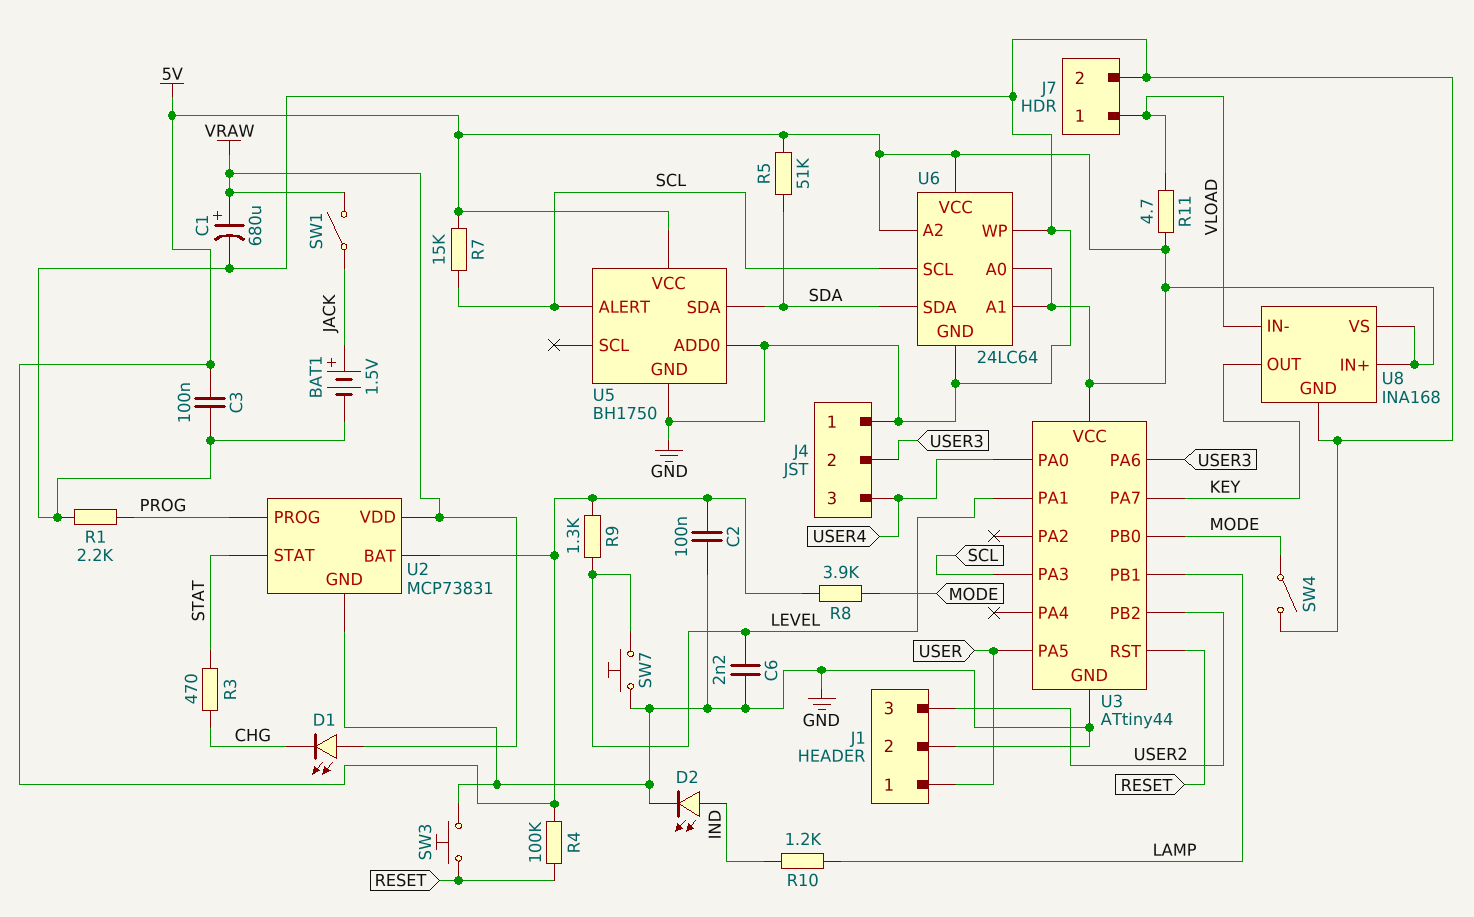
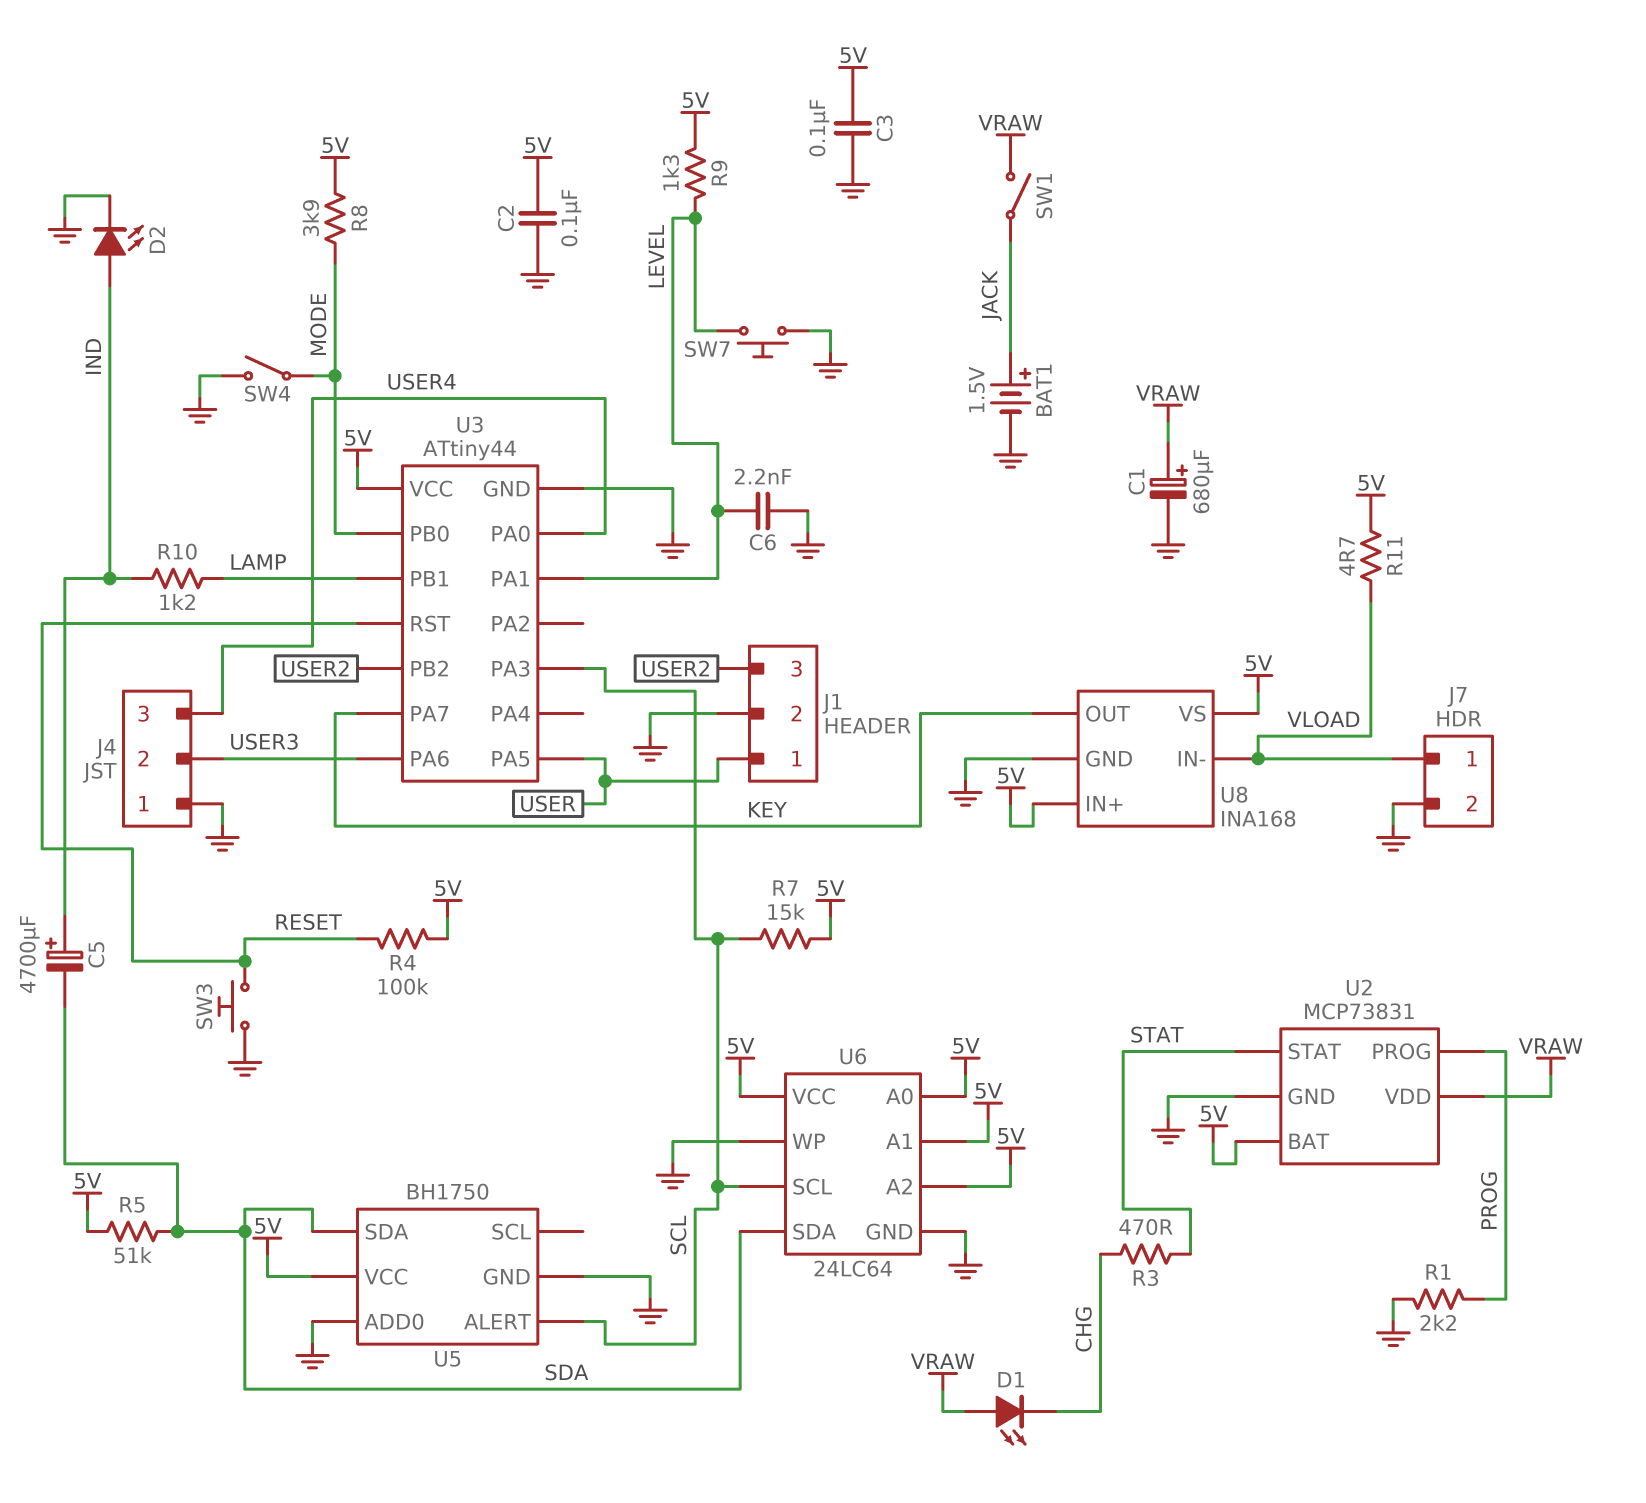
C5: none -> 4700uF (plus IND, minus SDA)

